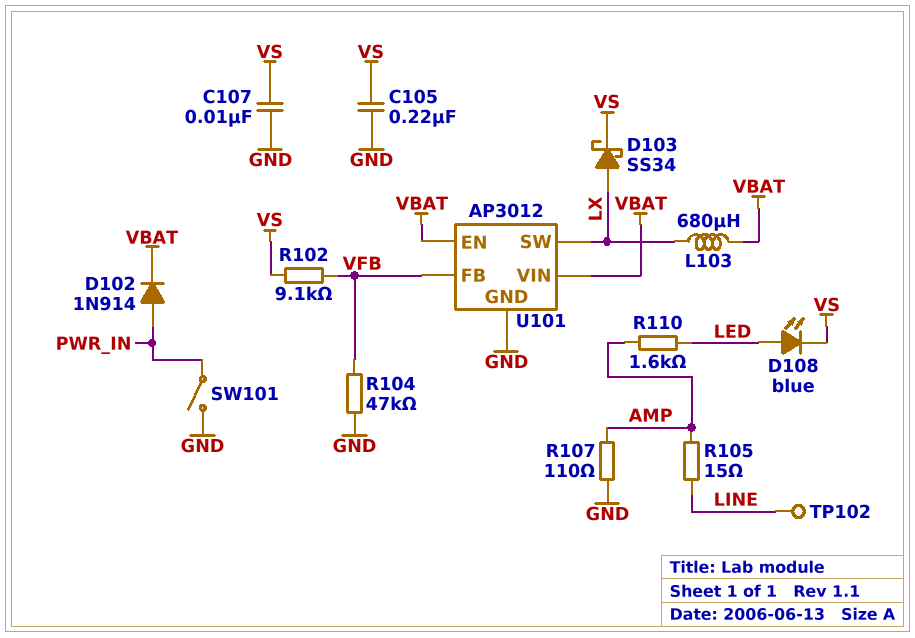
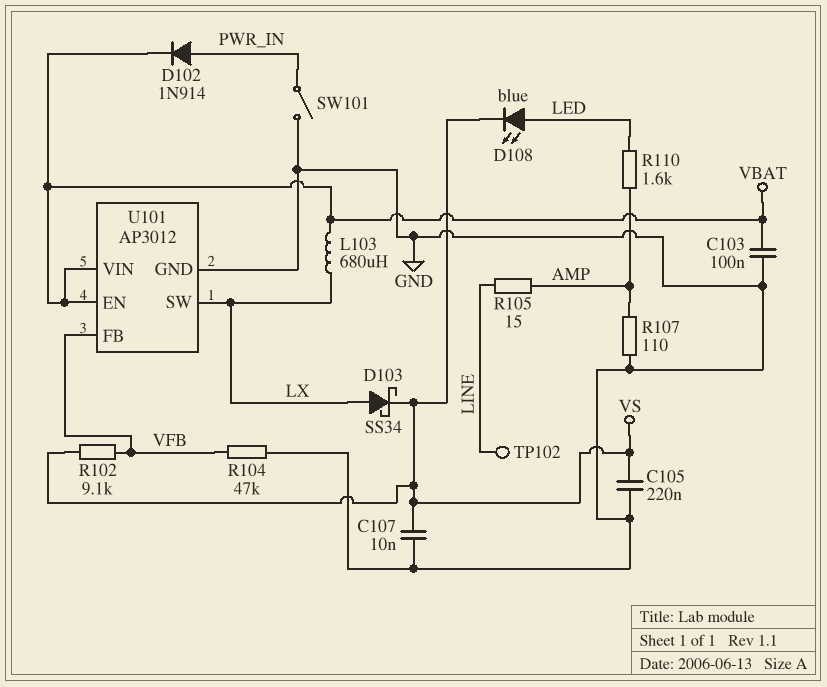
C103: none -> 100nF (GND, VBAT)

